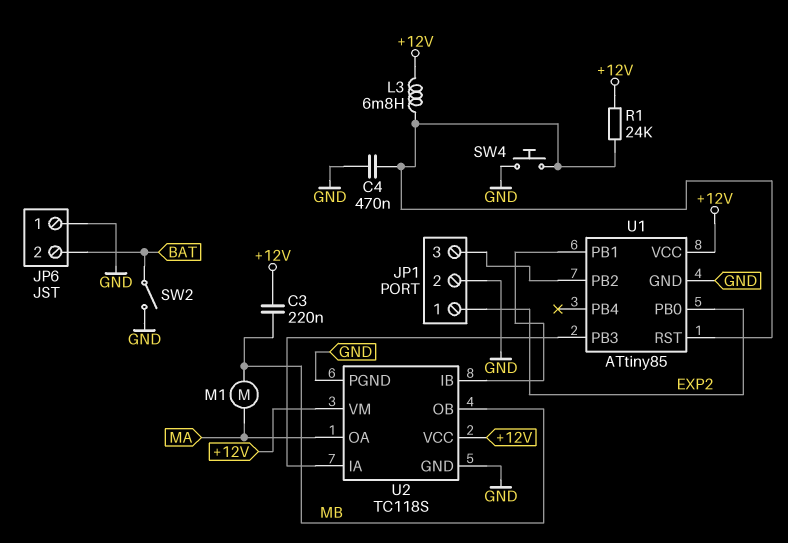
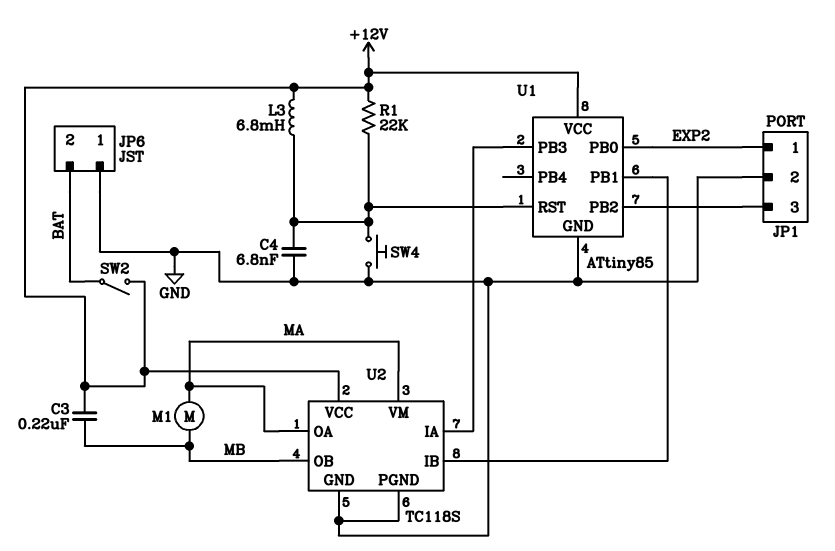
C4: 470nF (GND, U1/RST) -> 6.8nF (GND, U1/RST)
R1: 24k (+12V, U1/RST) -> 22k (+12V, U1/RST)
SW2: switch (BAT, GND) -> switch (+12V, BAT)
U2 pin VM: +12V -> MA

